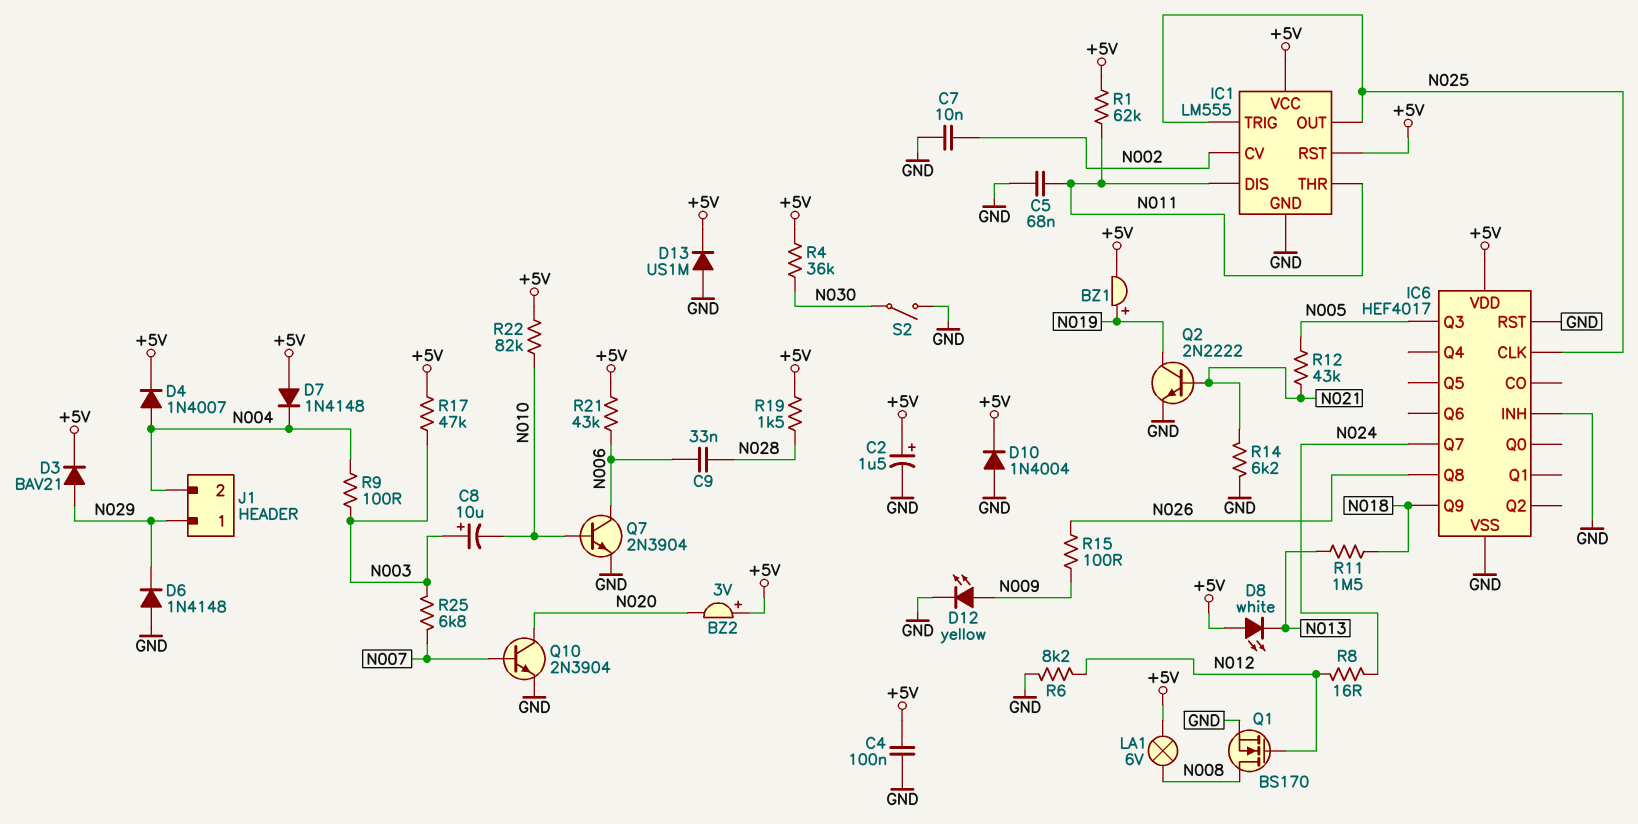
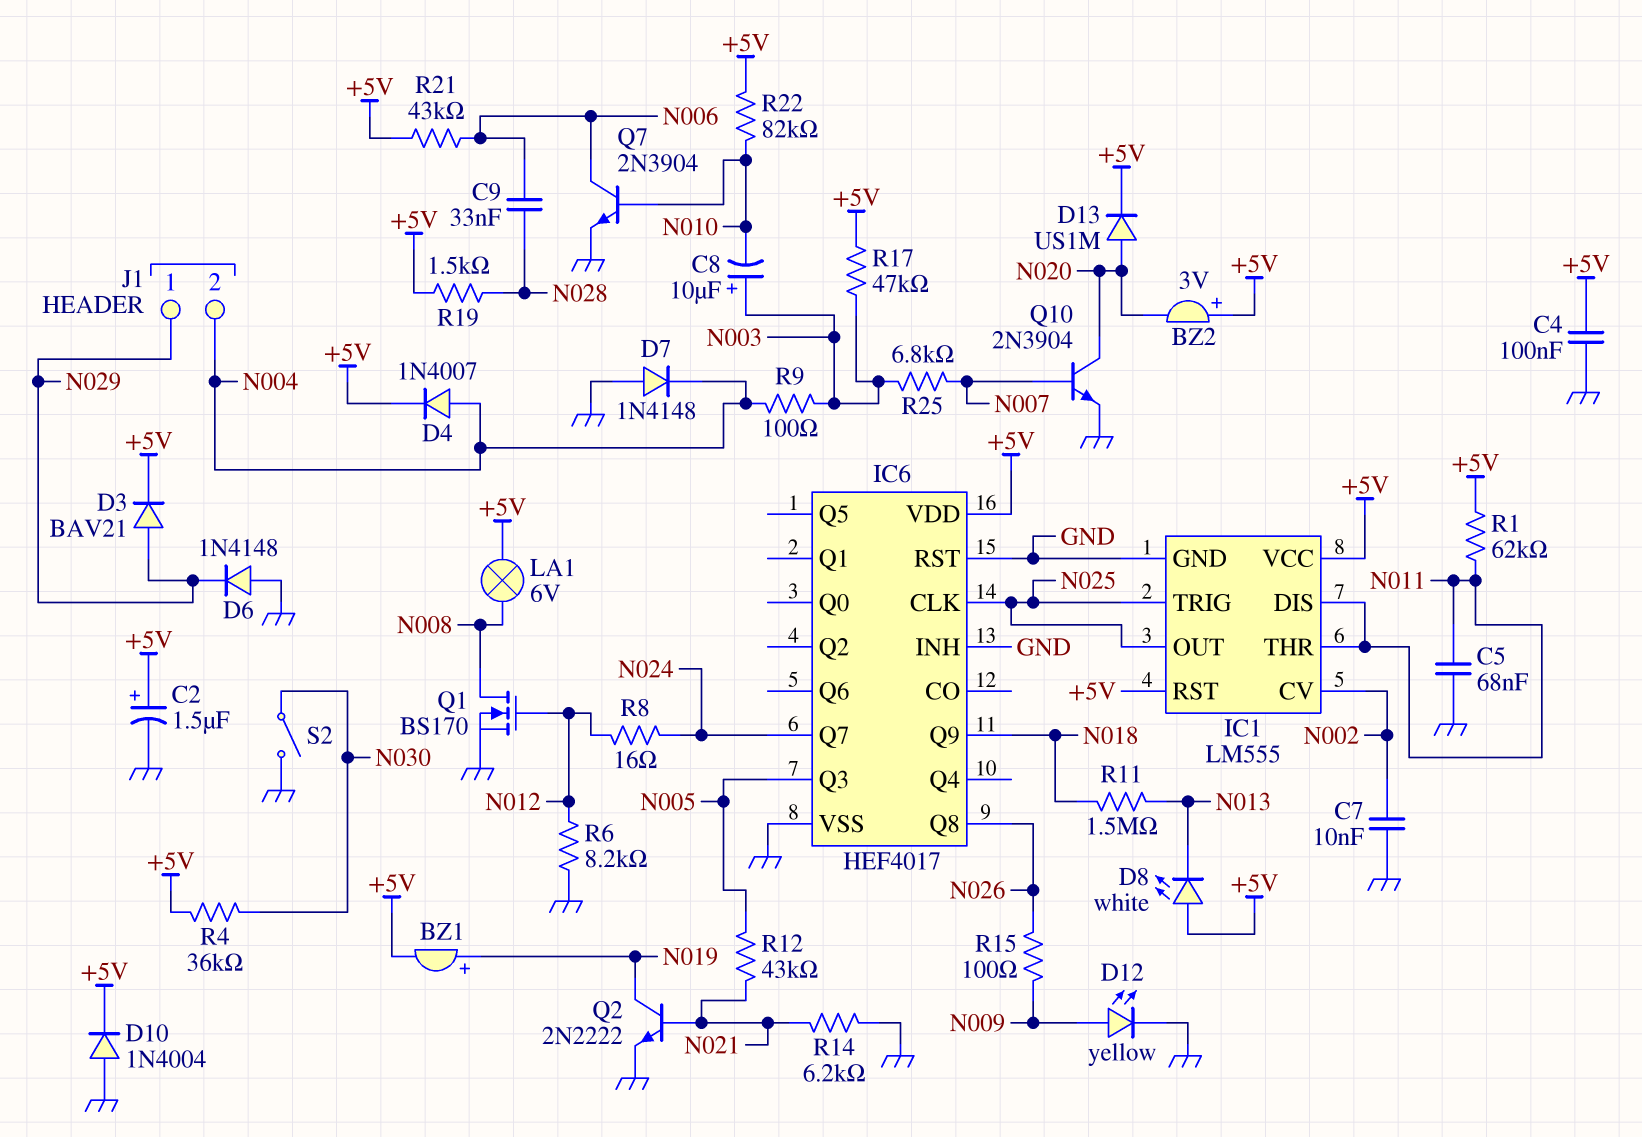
D7: diode 1N4148 (A +5V, K N004) -> diode 1N4148 (A GND, K N004)
D13: diode US1M (A GND, K +5V) -> diode US1M (A N020, K +5V)

